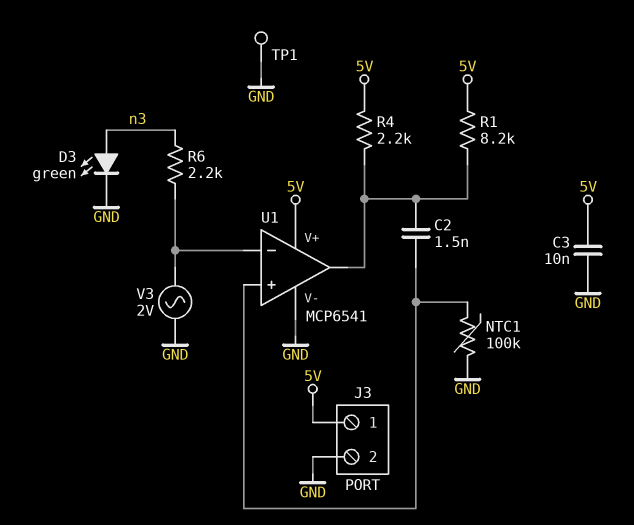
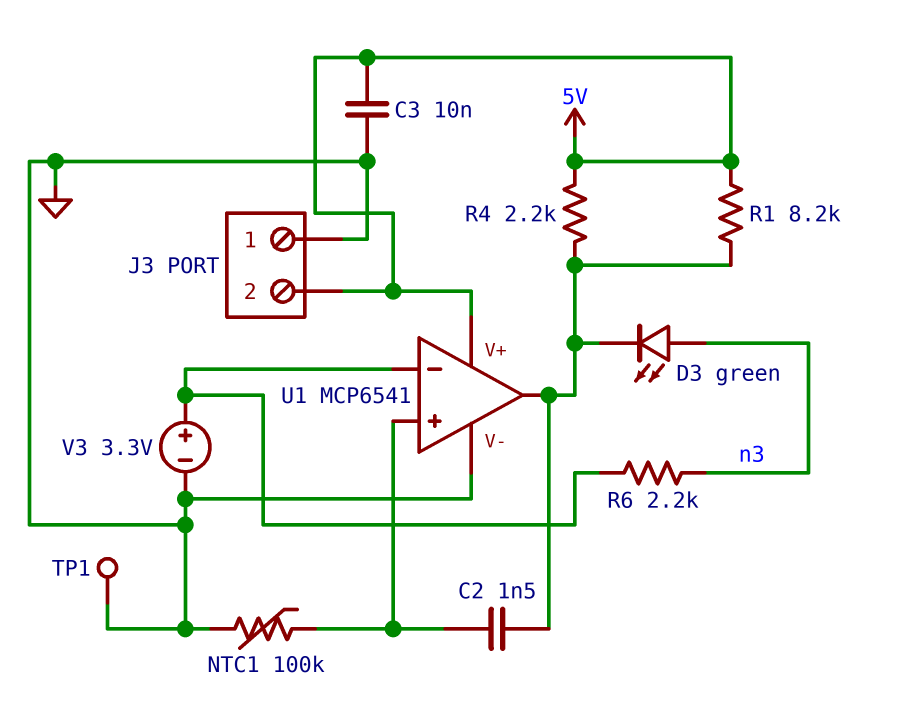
D3: LED green (A n3, K GND) -> LED green (A n3, K U1/out)
J3 pin 1: 5V -> GND
J3 pin 2: GND -> 5V
V3: AC 2V (GND, U1/in-) -> 3.3V (plus U1/in-, minus GND)

